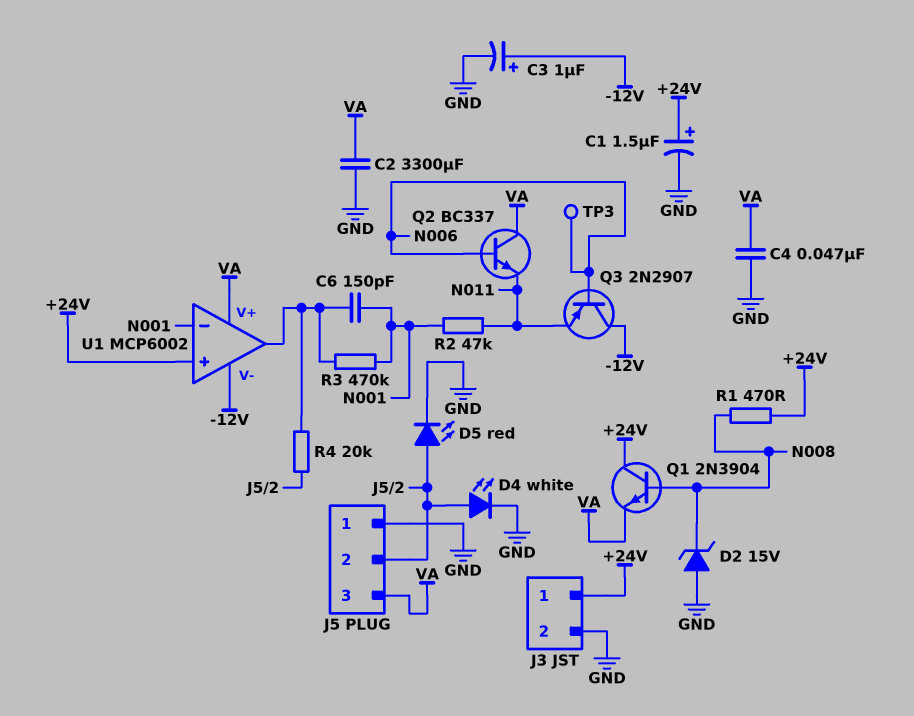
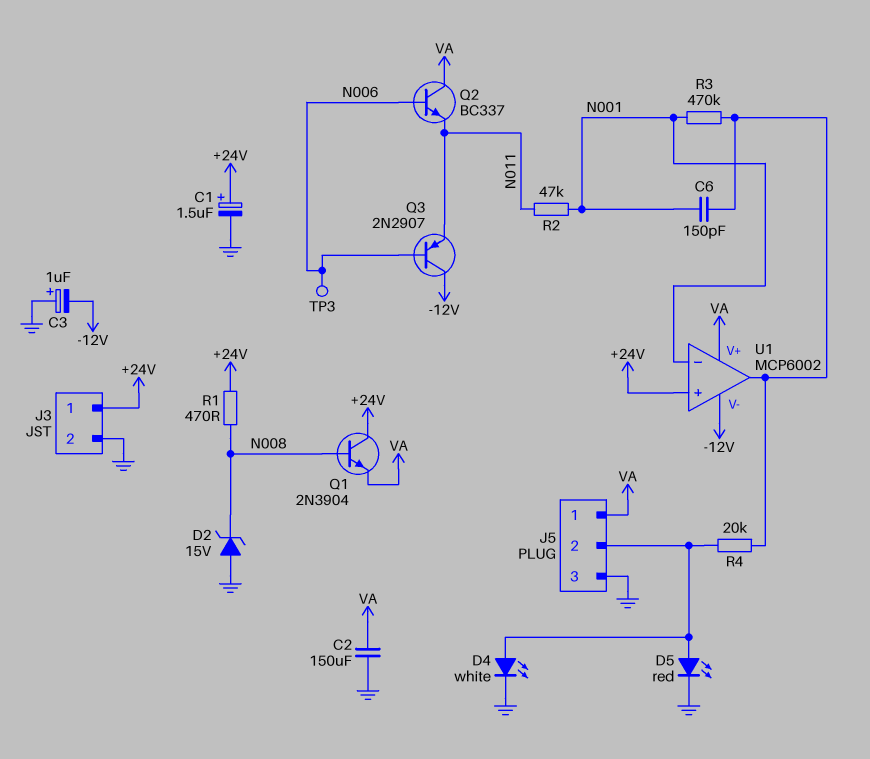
C2: 3300uF (GND, VA) -> 150uF (GND, VA)
C3: 1uF (plus -12V, minus GND) -> 1uF (plus GND, minus -12V)
C4: 47nF (GND, VA) -> none
J5 pin 1: GND -> VA
J5 pin 3: VA -> GND

